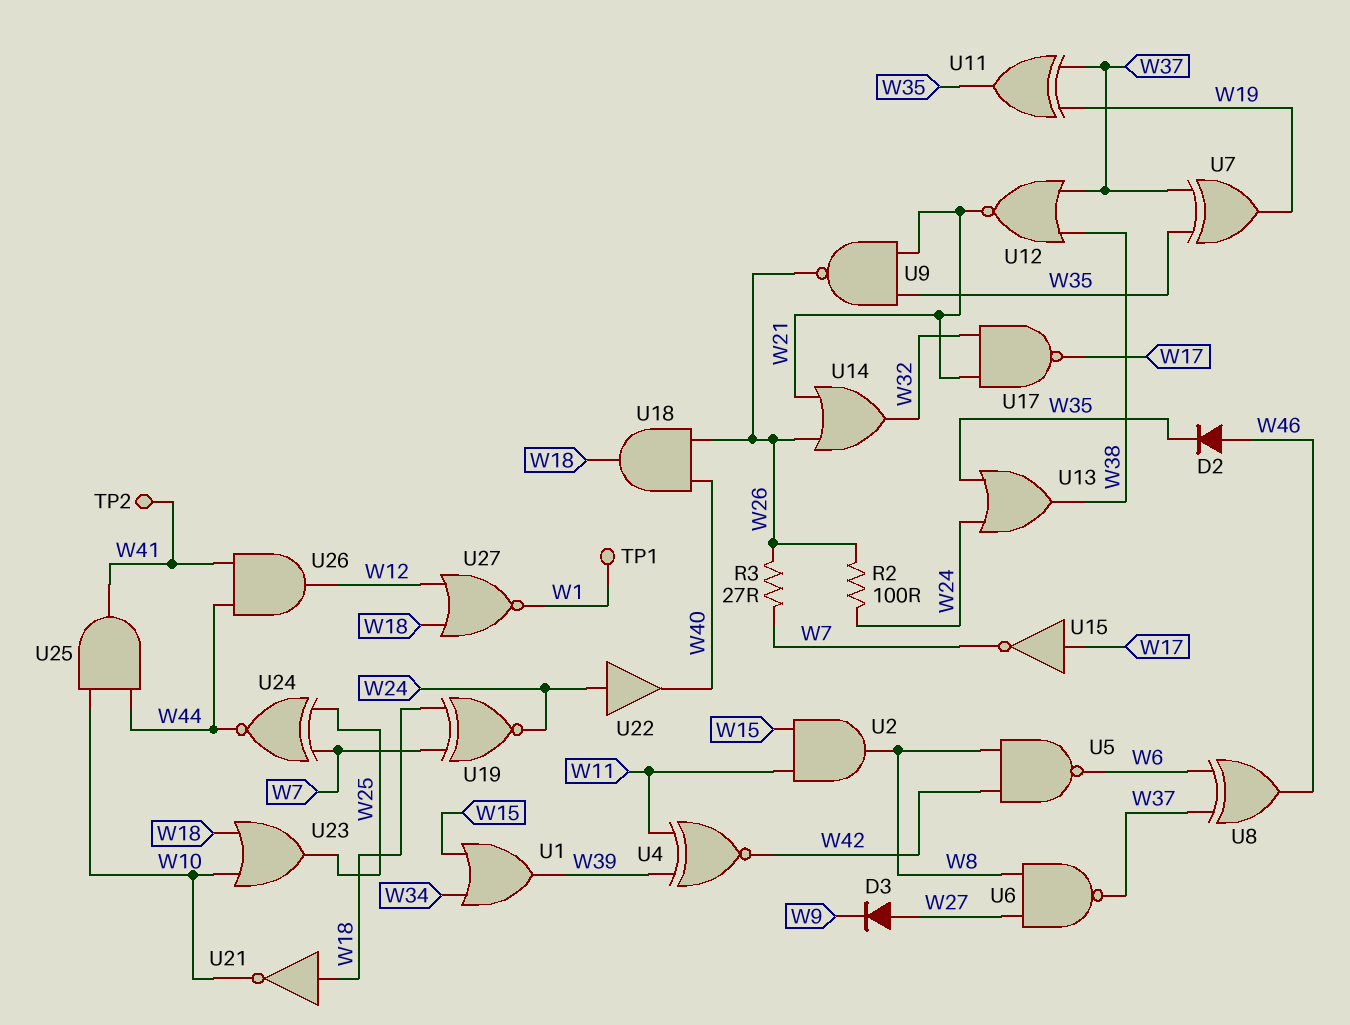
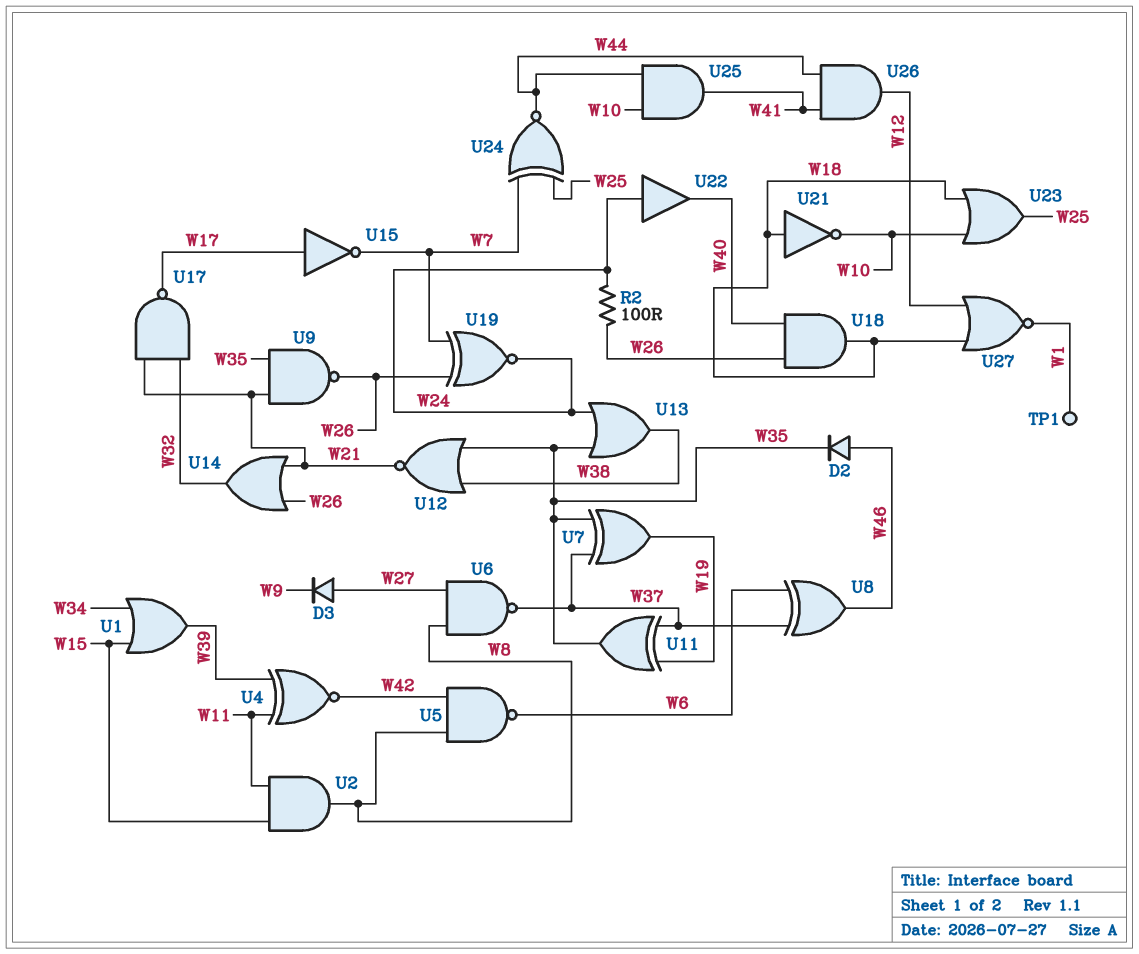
R3: 27 (W7, W26) -> none
TP2: test point (W41) -> none
U12: NOR (in W37, in W38, out W21) -> NOR (in W35, in W38, out W21)
U19: XNOR (in W7, in W18, out W24) -> XNOR (in W7, in W26, out W24)

